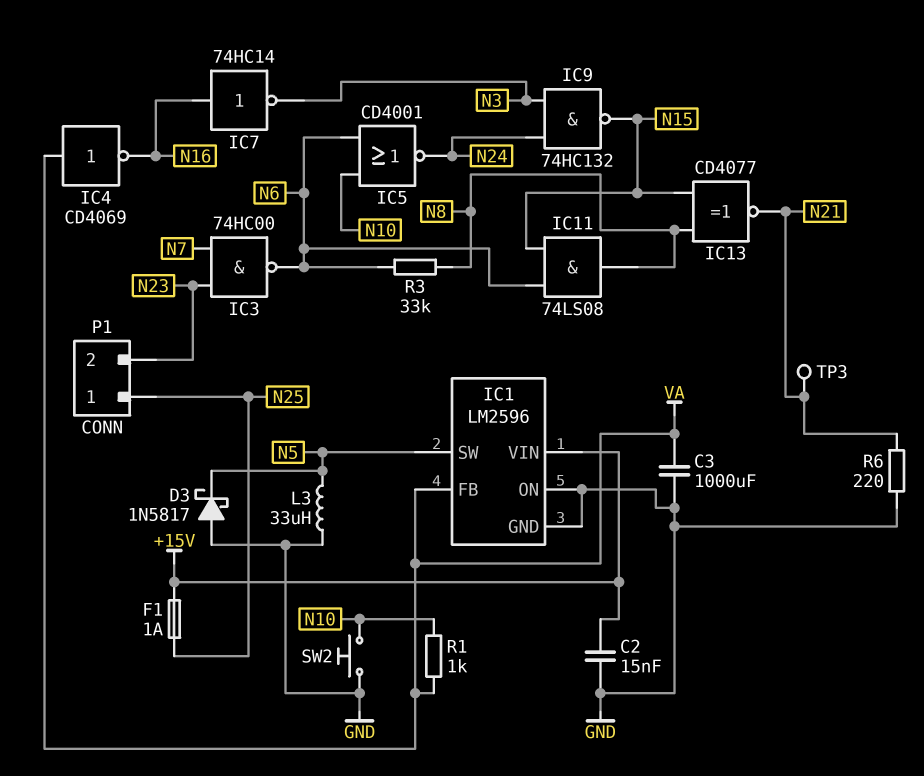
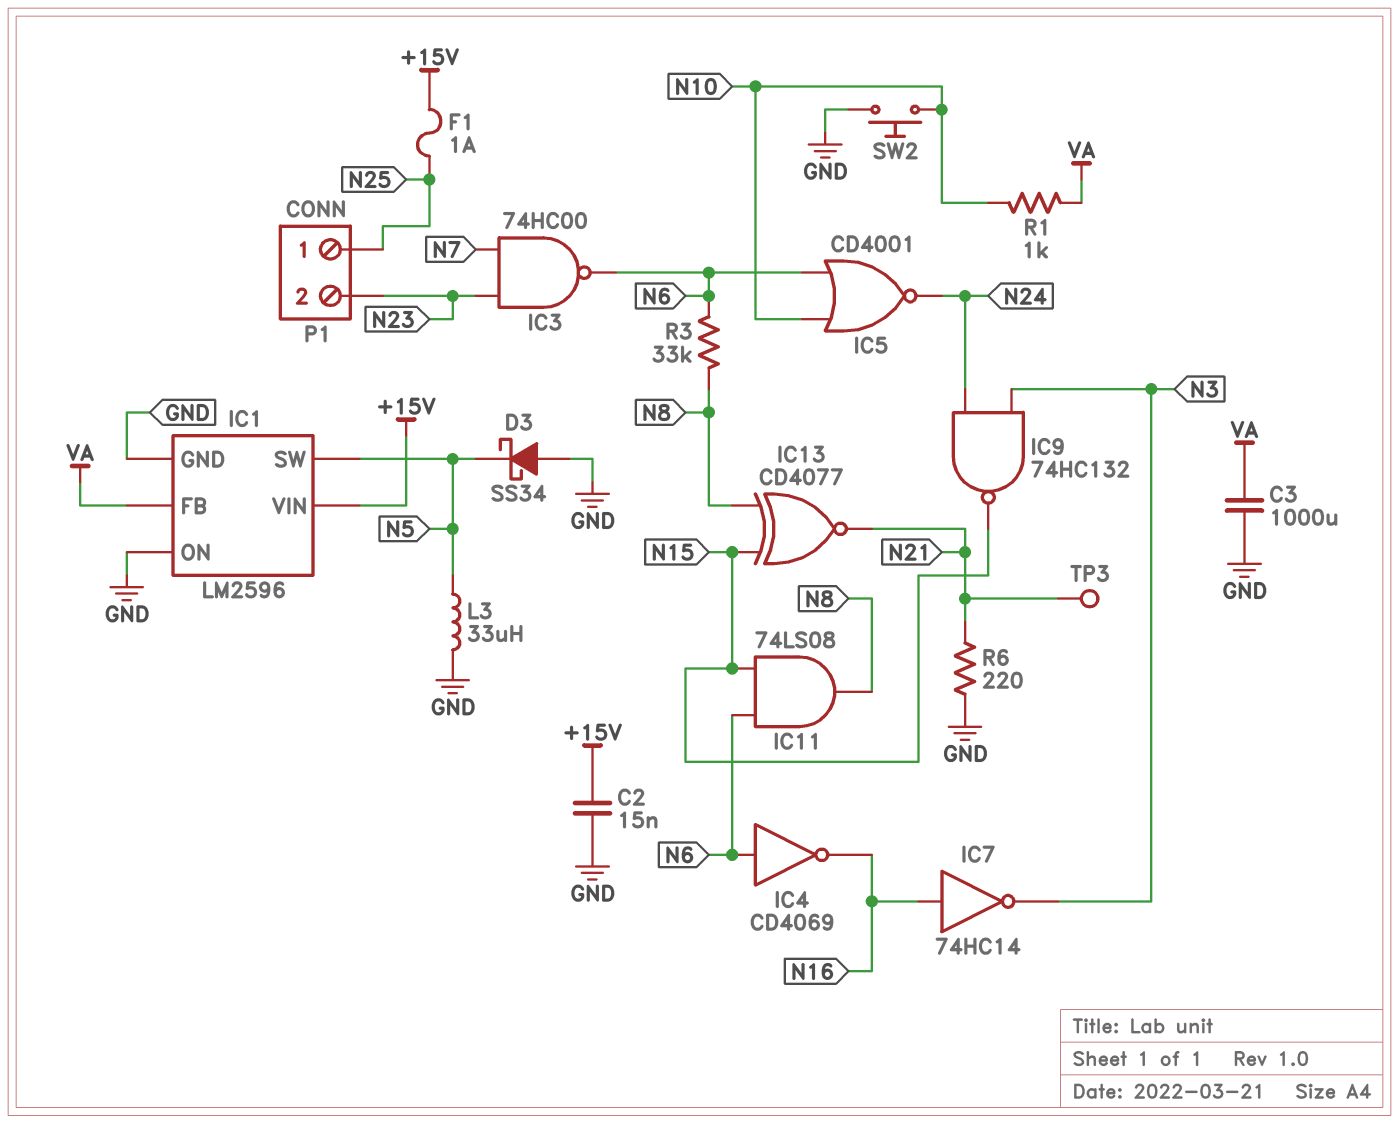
D3: schottky 1N5817 (A GND, K N5) -> schottky SS34 (A GND, K N5)
IC4: NOT CD4069 (in VA, out N16) -> NOT CD4069 (in N6, out N16)

